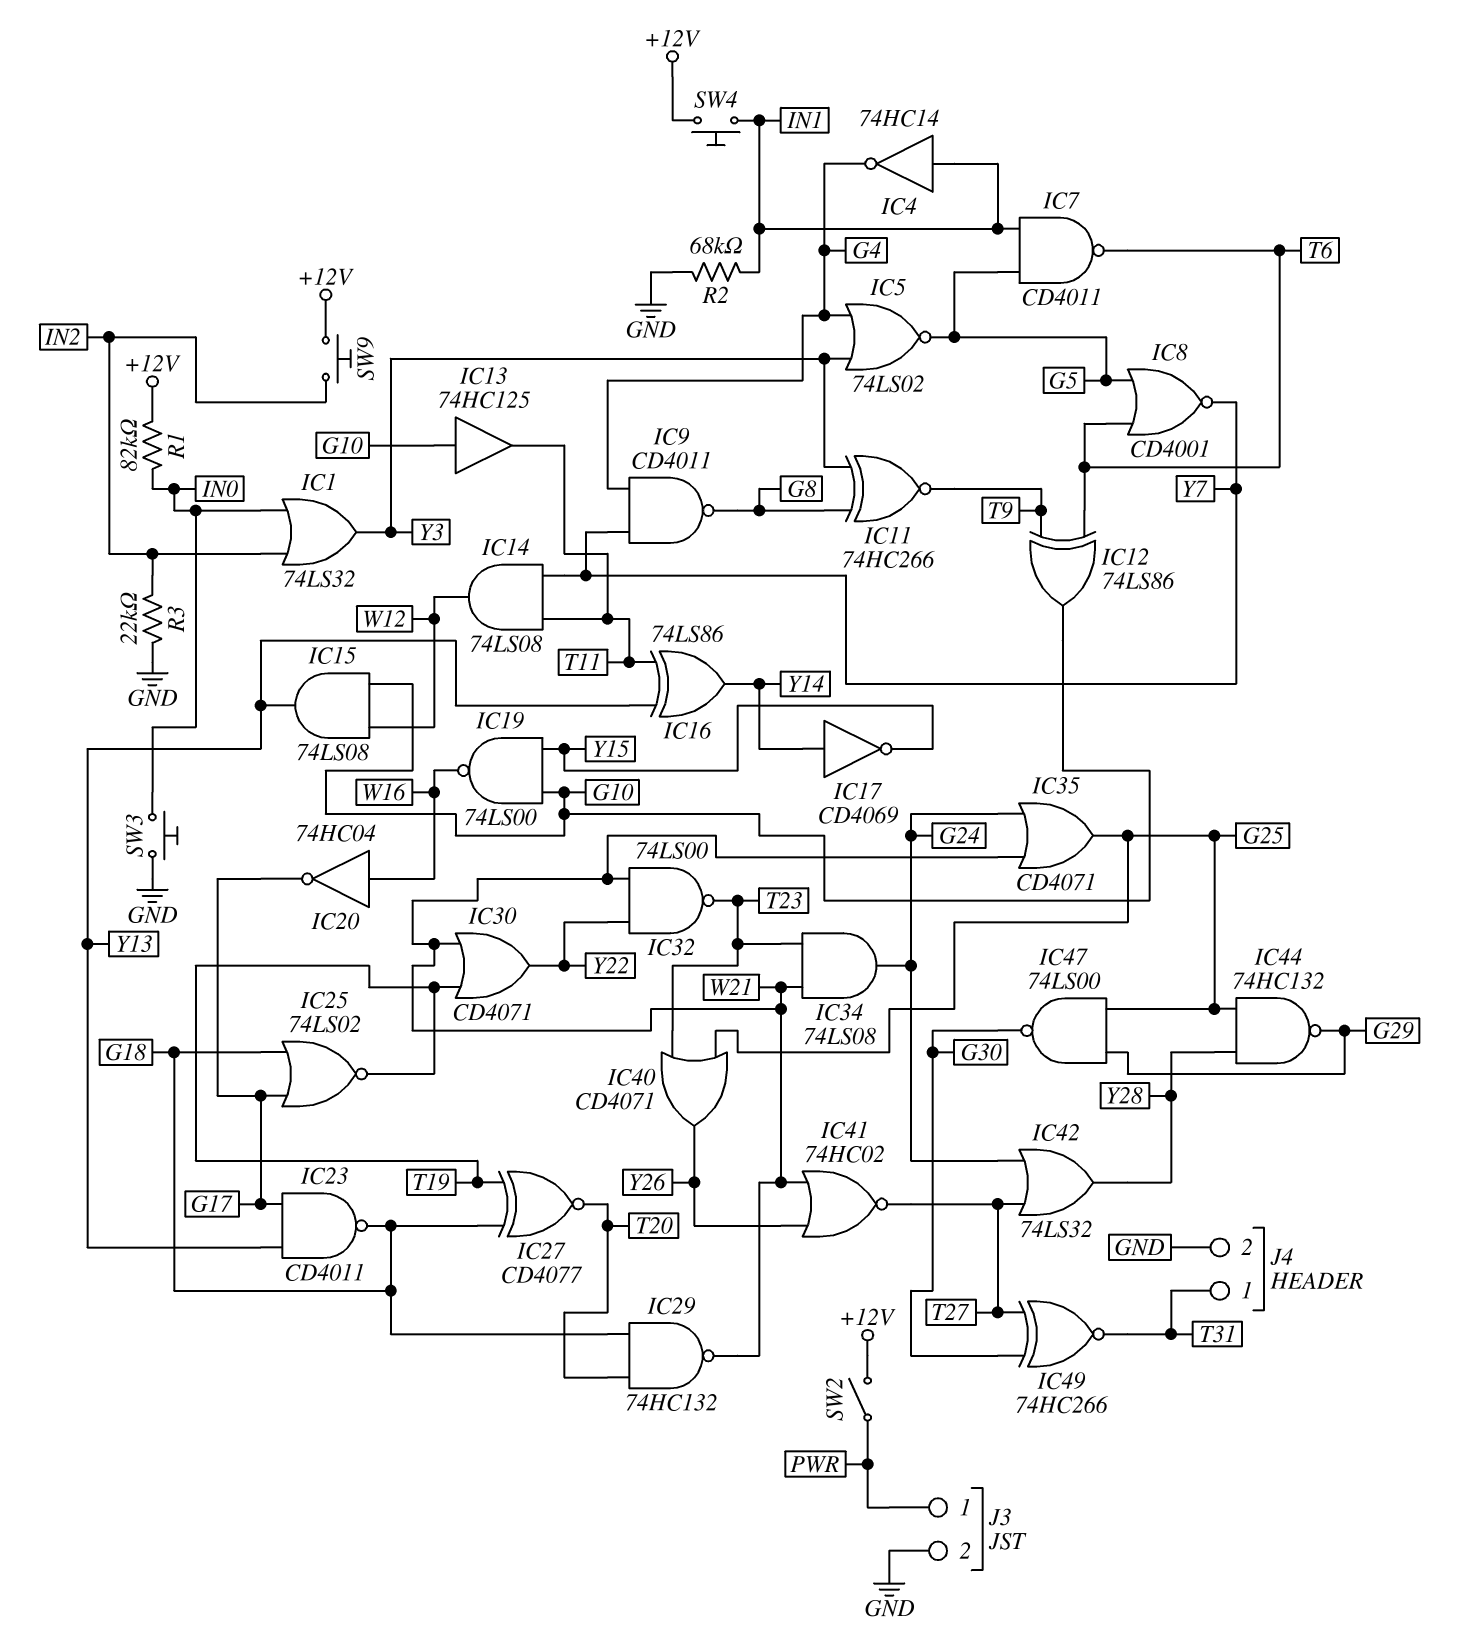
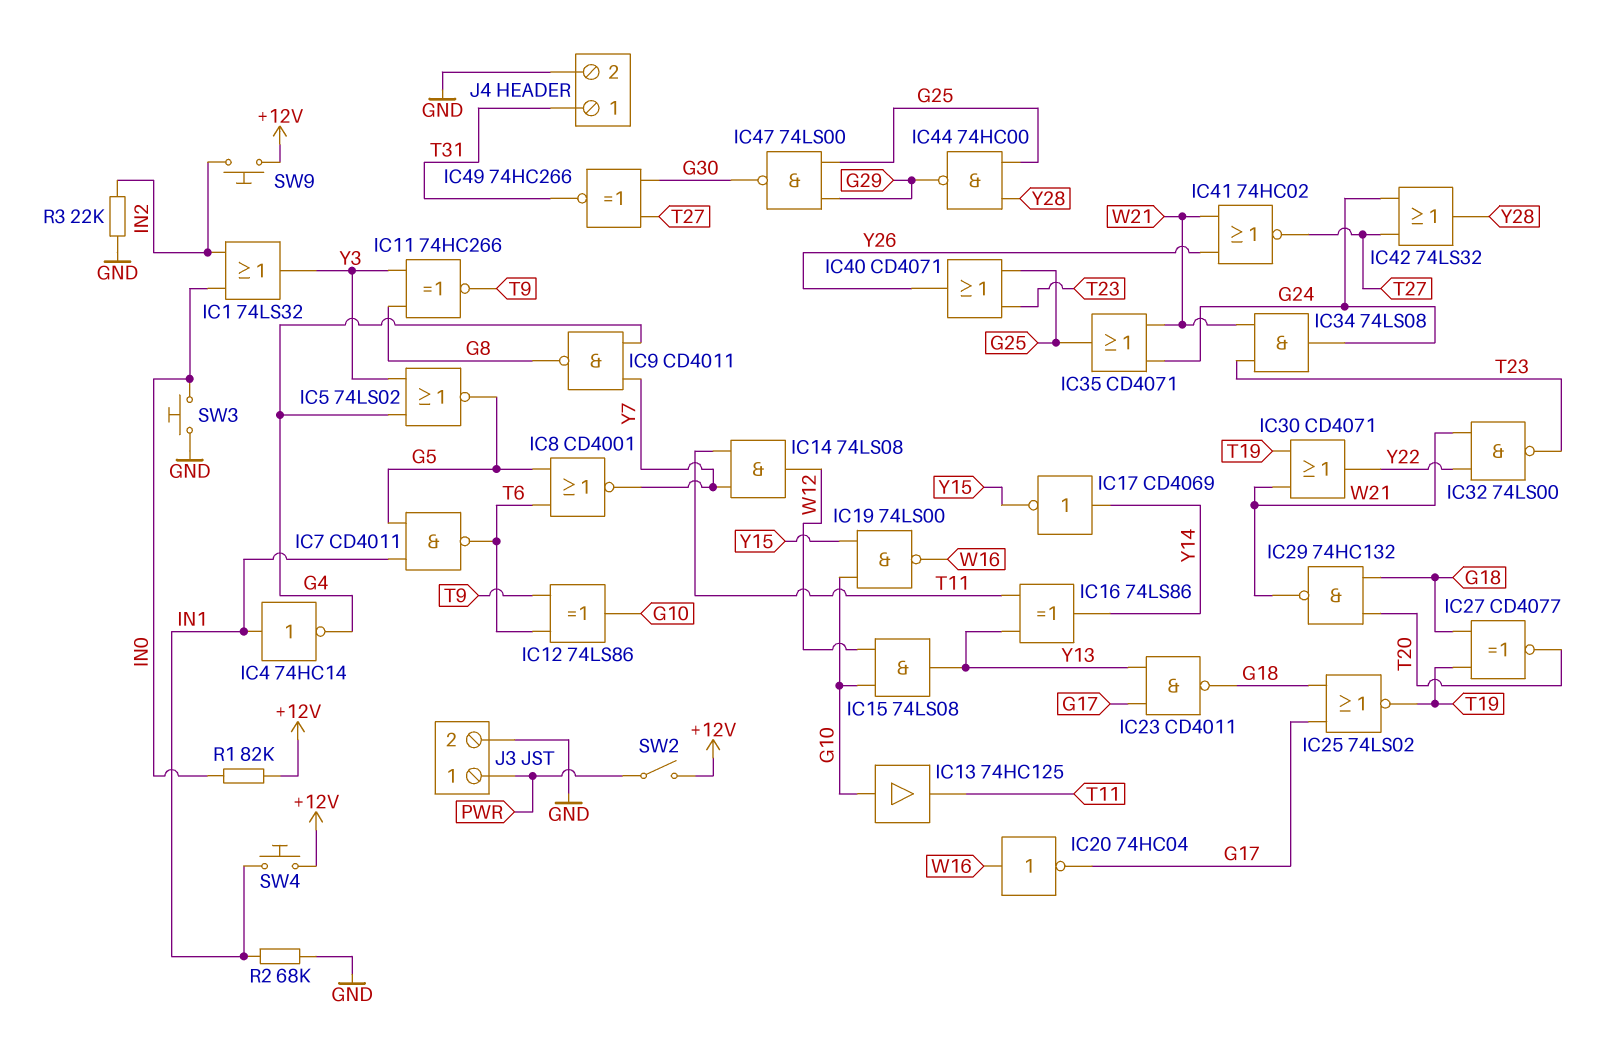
IC44: NAND 74HC132 (in G25, in Y28, out G29) -> NAND 74HC00 (in G25, in Y28, out G29)

